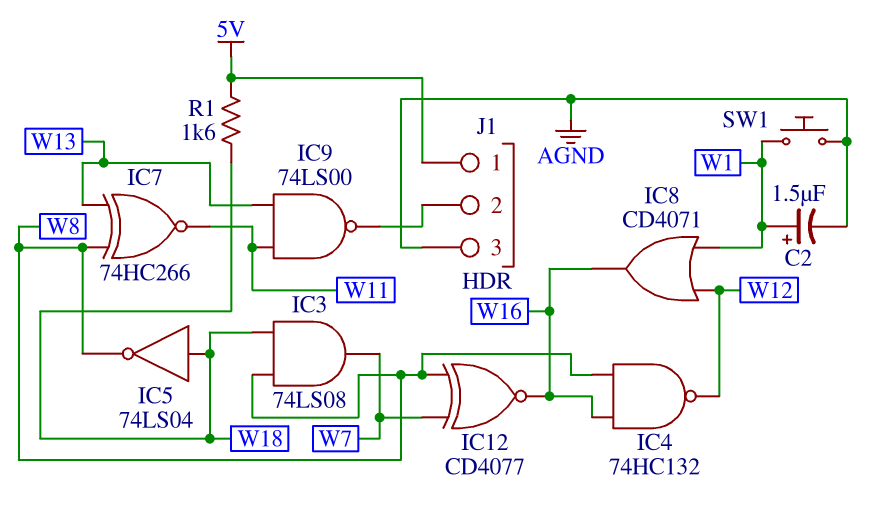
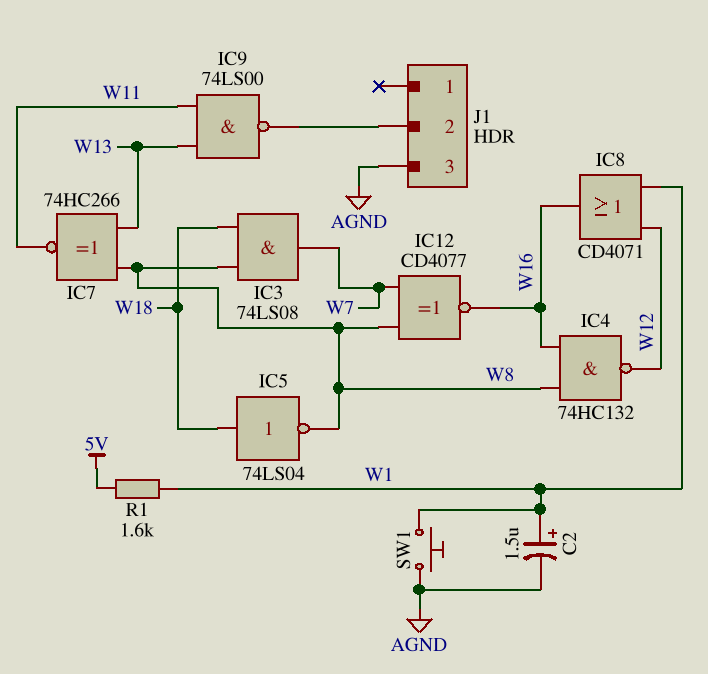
J1 pin 1: 5V -> none
R1: 1.6k (5V, W18) -> 1.6k (5V, W1)

